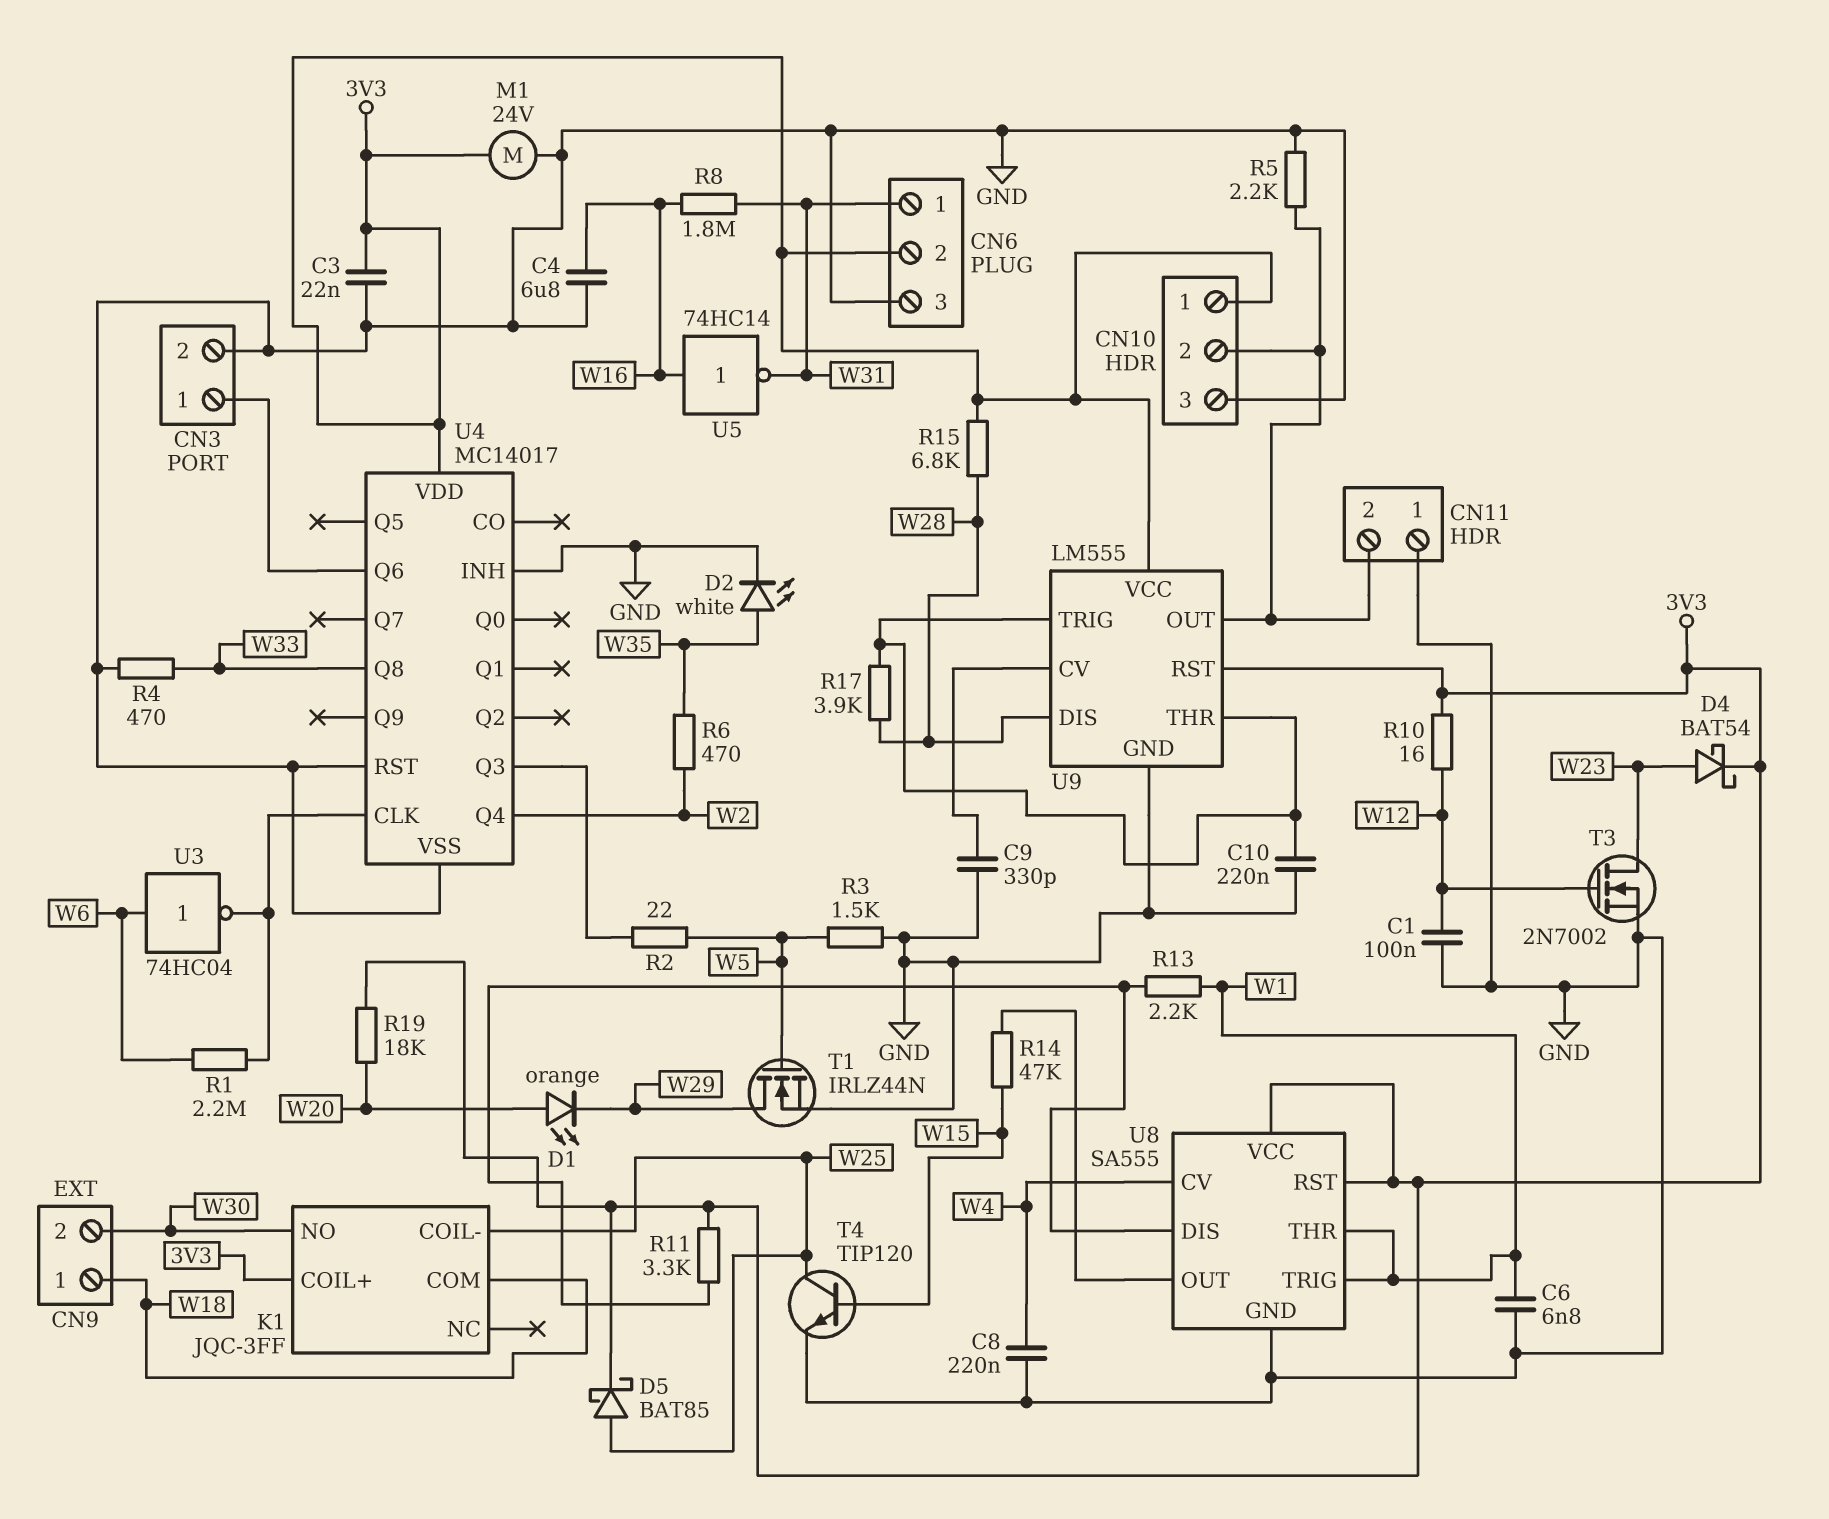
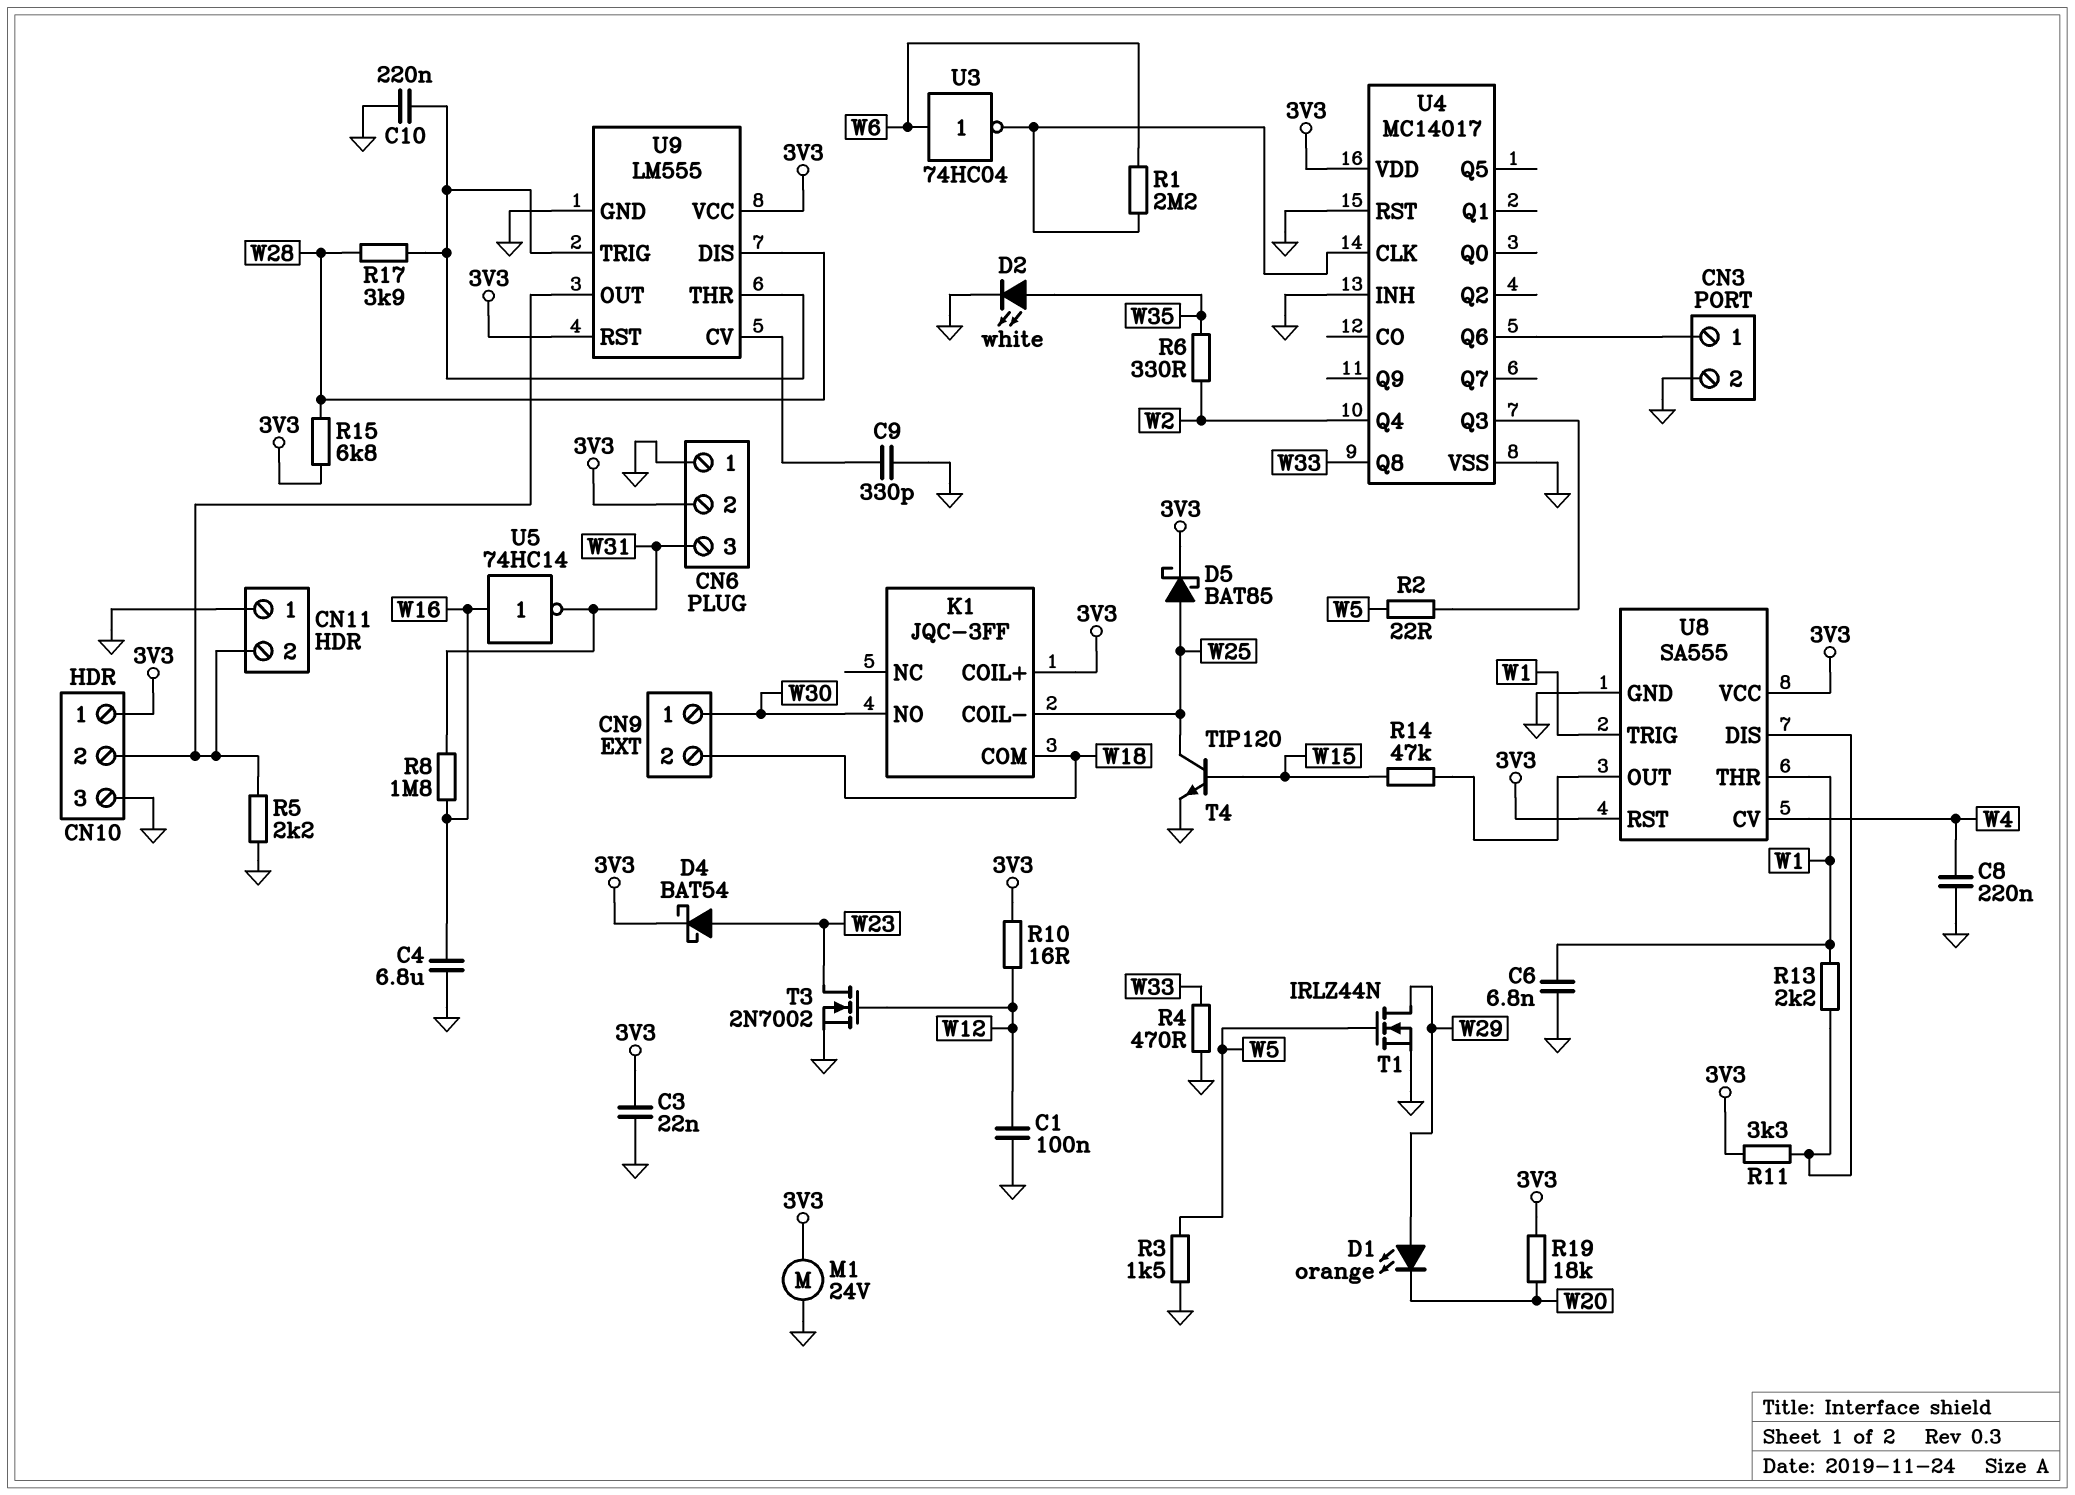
CN6 pin 1: W31 -> GND
CN6 pin 3: GND -> W31
CN9 pin 1: W18 -> W30
CN9 pin 2: W30 -> W18
D1: LED orange (A W20, K W29) -> LED orange (A W29, K W20)
R6: 470 (W2, W35) -> 330 (W2, W35)

